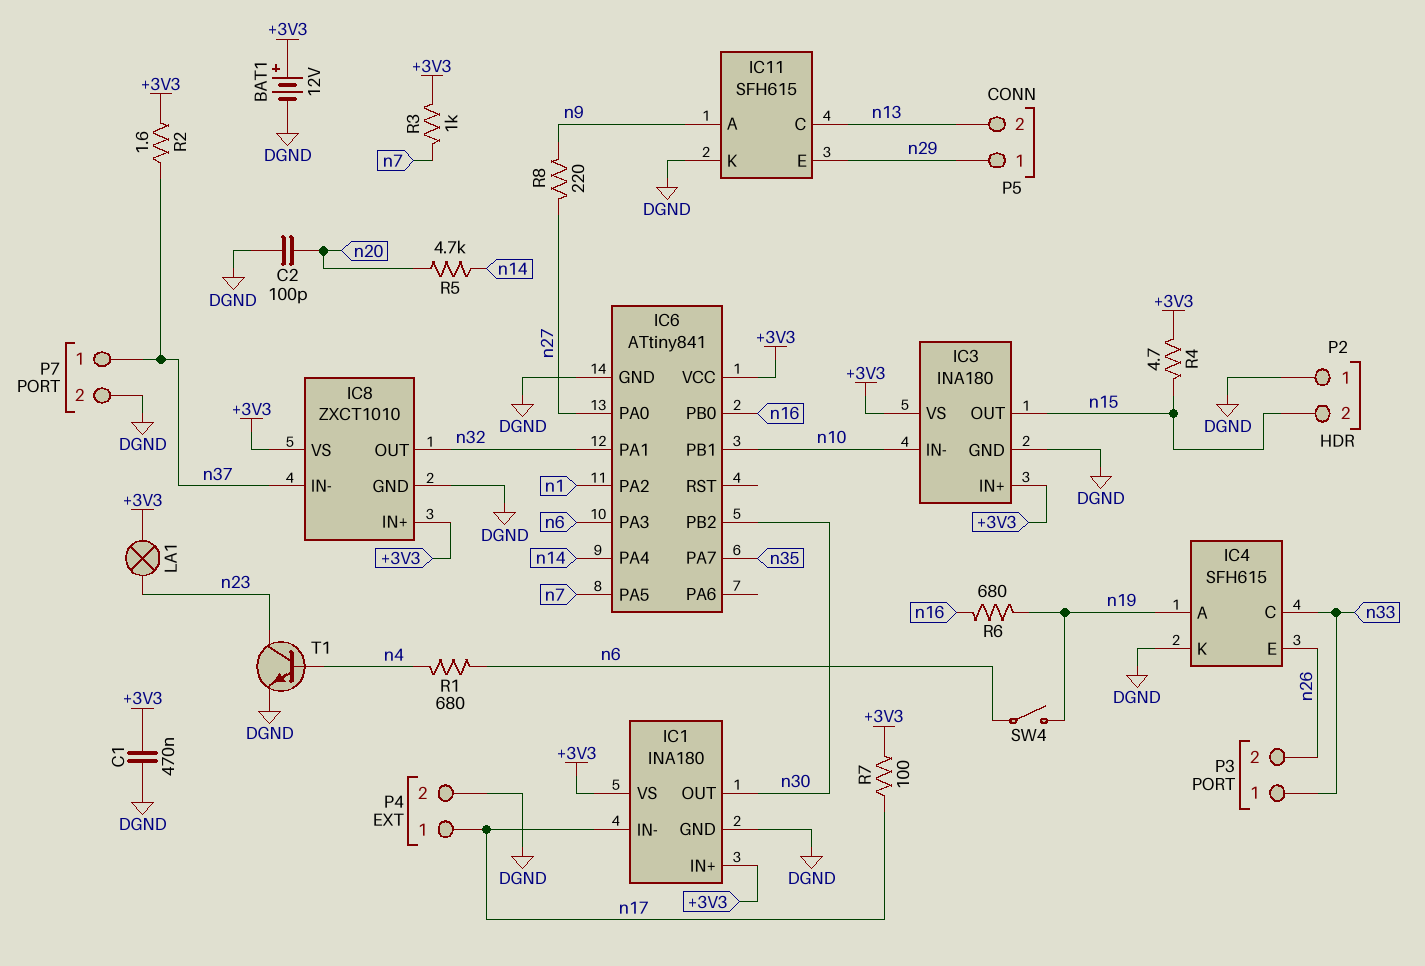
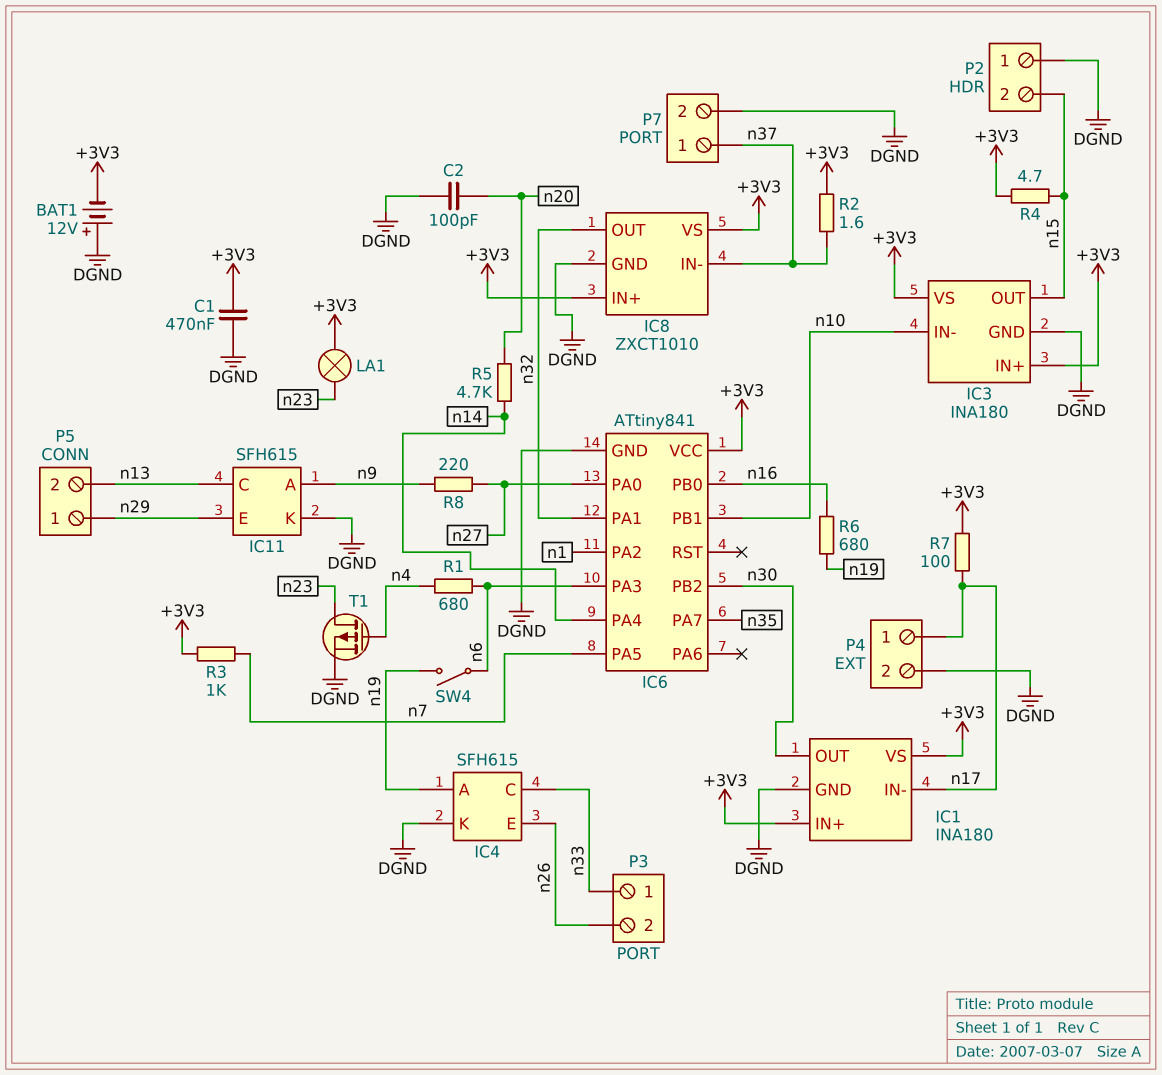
BAT1: 12V (plus +3V3, minus DGND) -> 12V (plus DGND, minus +3V3)
T1: NPN (B n4, C n23, E DGND) -> PMOS (G n4, D n23, S DGND)

